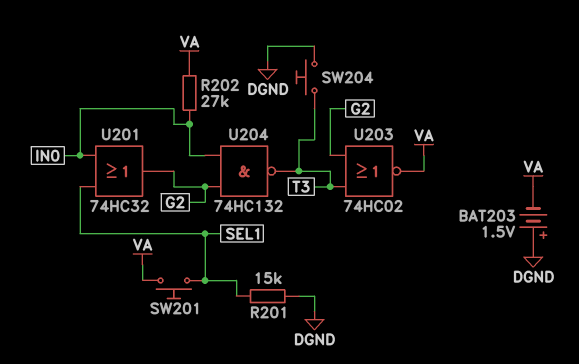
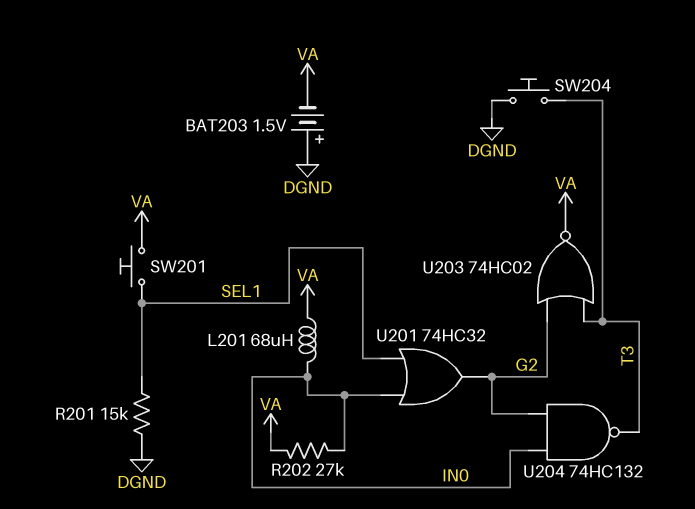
L201: none -> 68uH (IN0, VA)

